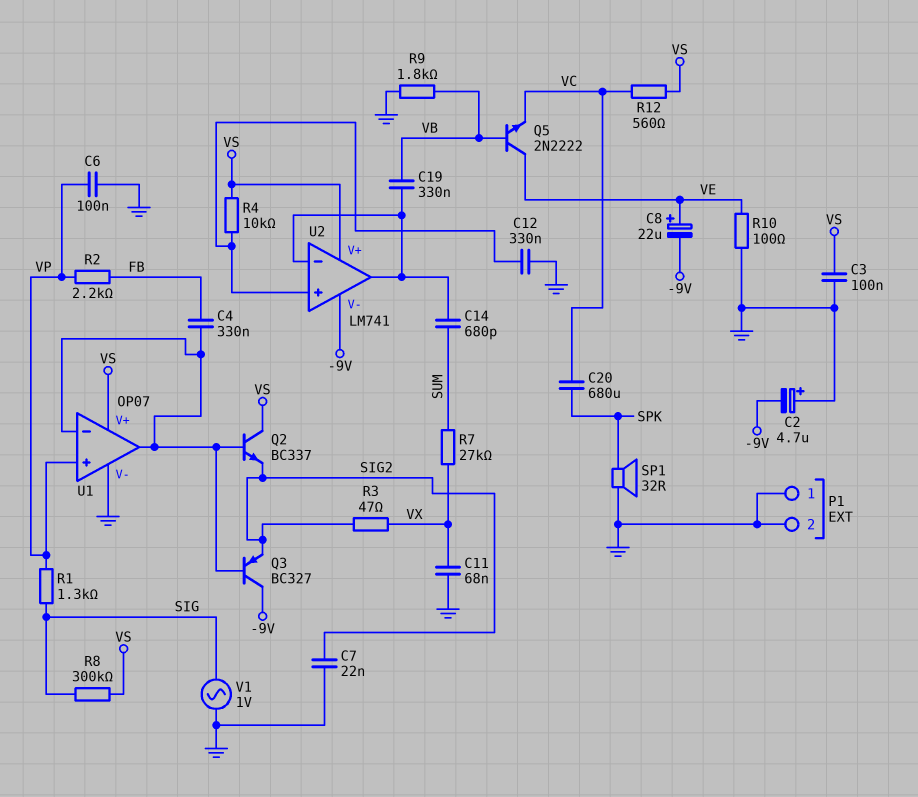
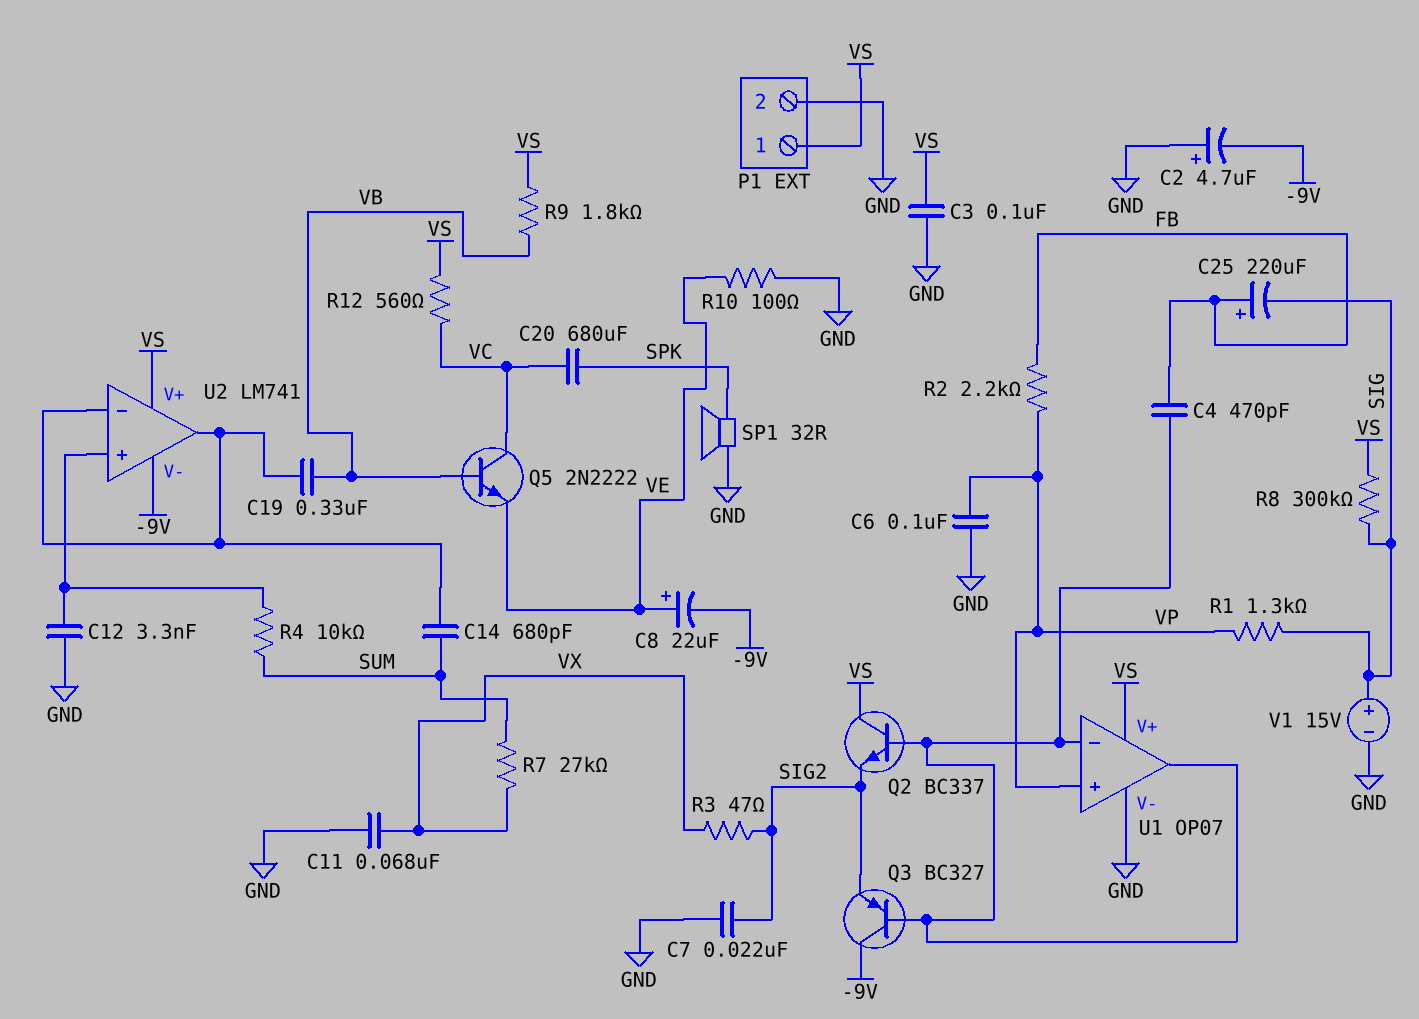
C4: 330nF (FB, U1/in-) -> 470pF (FB, U1/in-)
C12: 330nF (GND, U2/in+) -> 3.3nF (GND, U2/in+)
C25: none -> 220uF (plus FB, minus SIG)
P1 pin 1: GND -> VS
Q5: NPN 2N2222 (B VB, C VE, E VC) -> NPN 2N2222 (B VB, C VC, E VE)
R4: 10k (U2/in+, VS) -> 10k (SUM, U2/in+)
R9: 1.8k (GND, VB) -> 1.8k (VB, VS)
V1: AC 1V (GND, SIG) -> 15V (plus SIG, minus GND)

